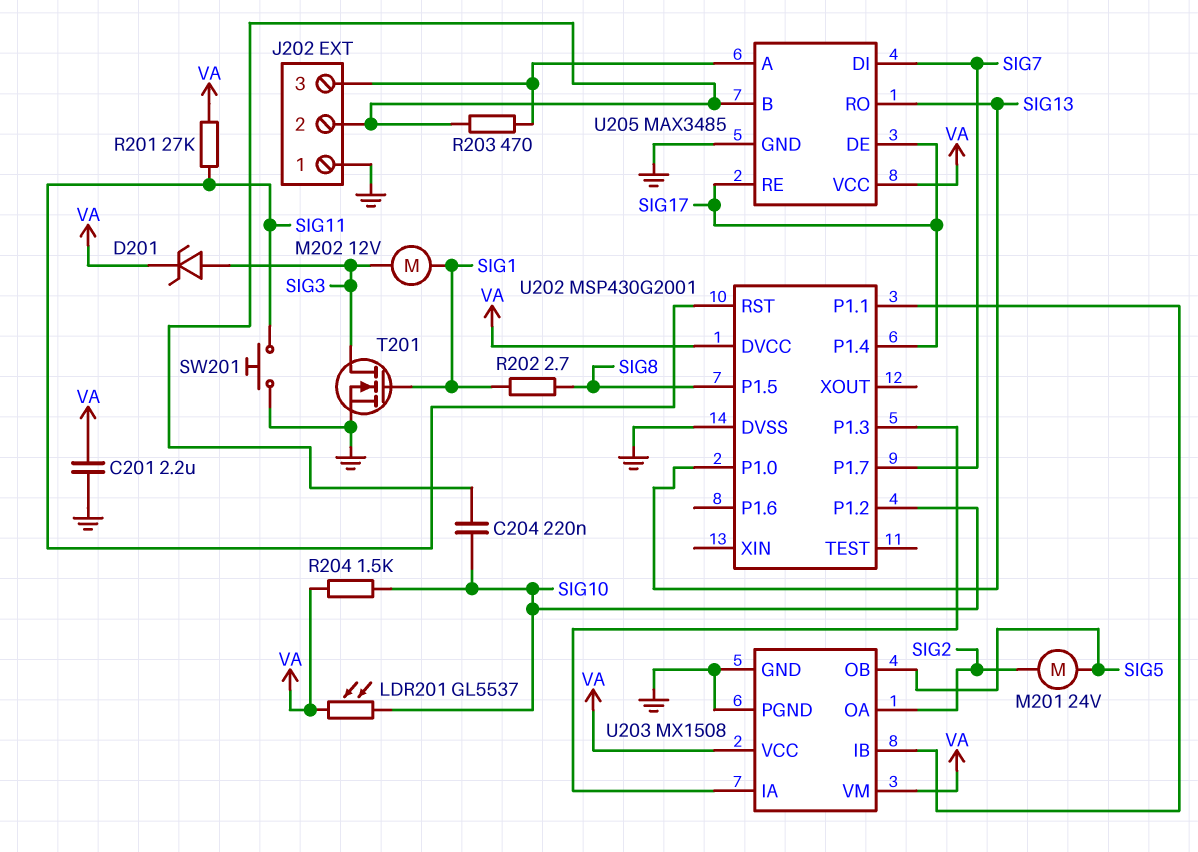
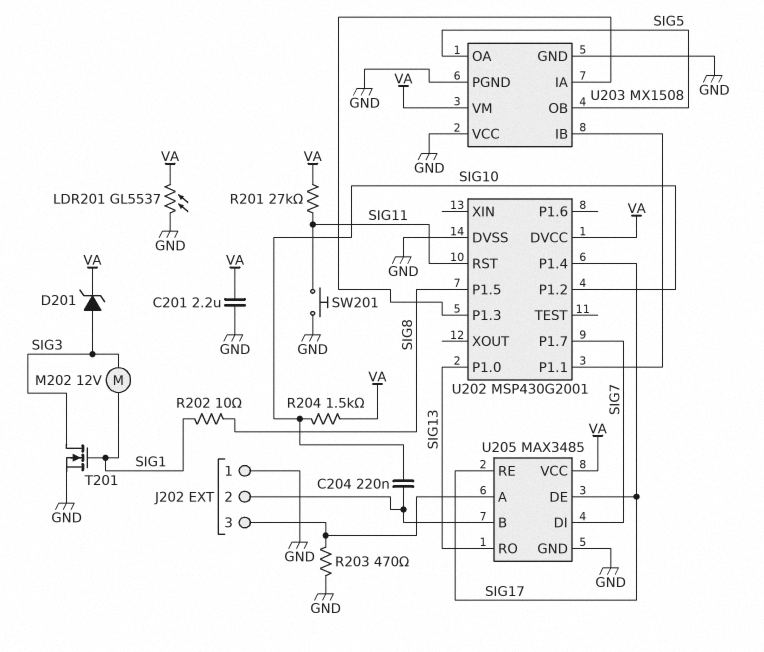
LDR201: GL5537 (SIG10, VA) -> GL5537 (GND, VA)
M201: motor 24V (SIG2, SIG5) -> none
R202: 2.7 (SIG1, SIG8) -> 10 (SIG1, SIG8)
R203: 470 (J202/2, J202/3) -> 470 (GND, J202/3)
U203 pin OA: SIG2 -> SIG5
U203 pin VCC: VA -> GND

